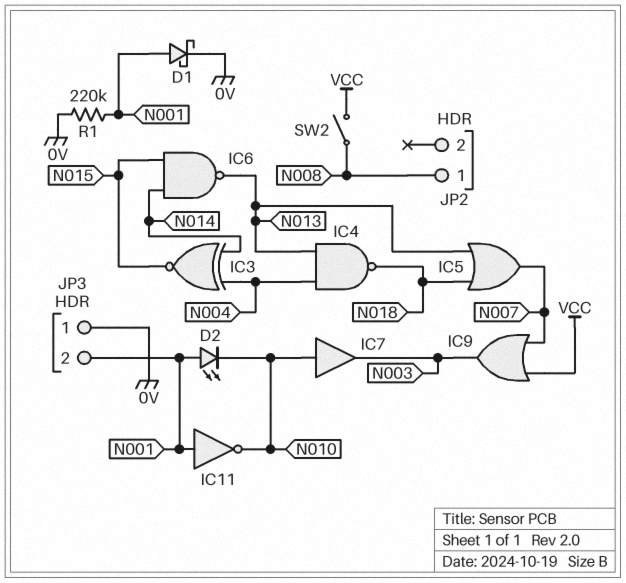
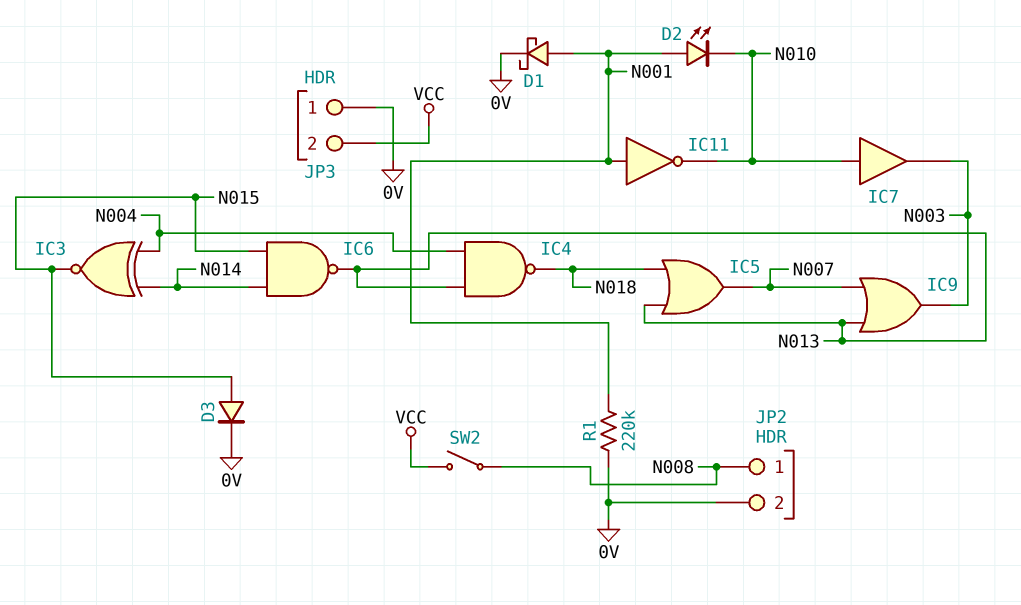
D3: none -> diode (A N015, K 0V)
IC9: OR (in N007, in VCC, out N003) -> OR (in N007, in N013, out N003)
JP2 pin 2: none -> 0V
JP3 pin 2: N001 -> VCC

